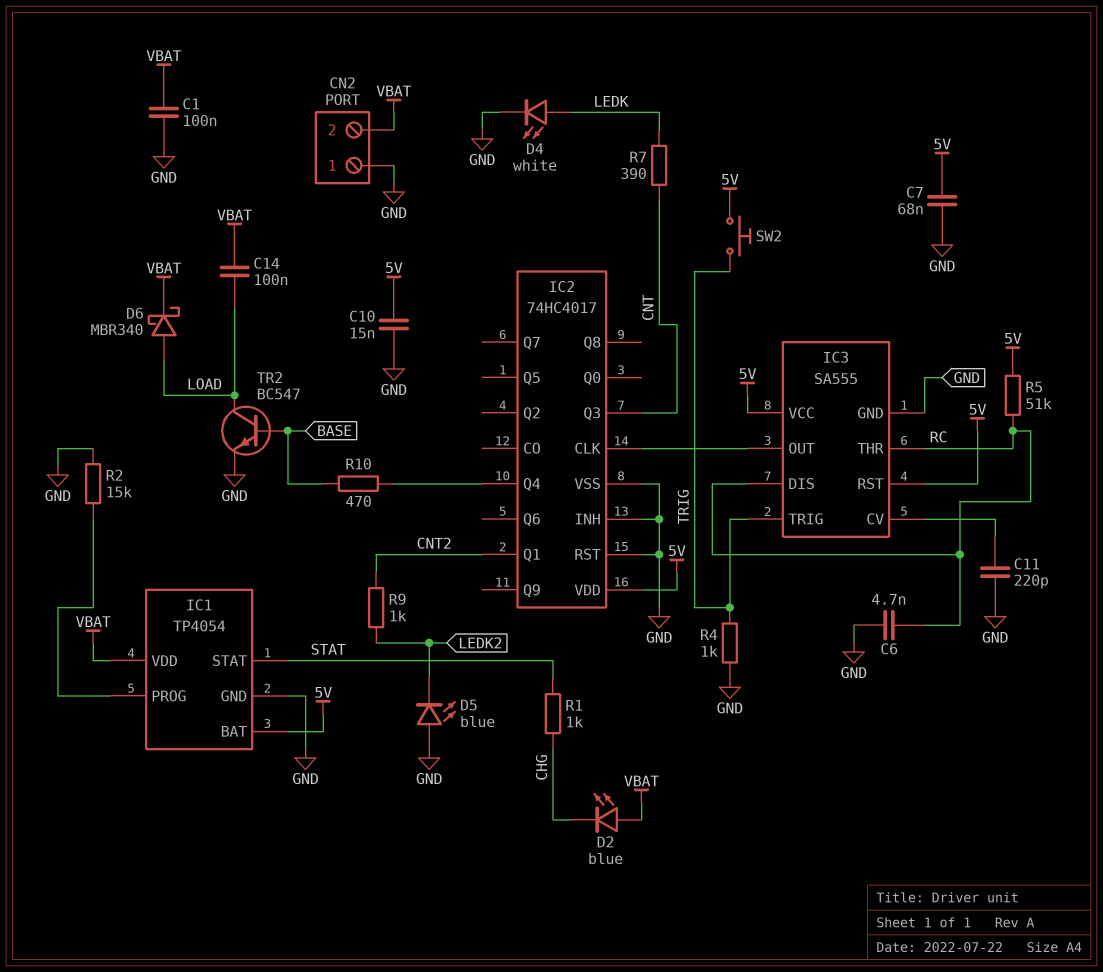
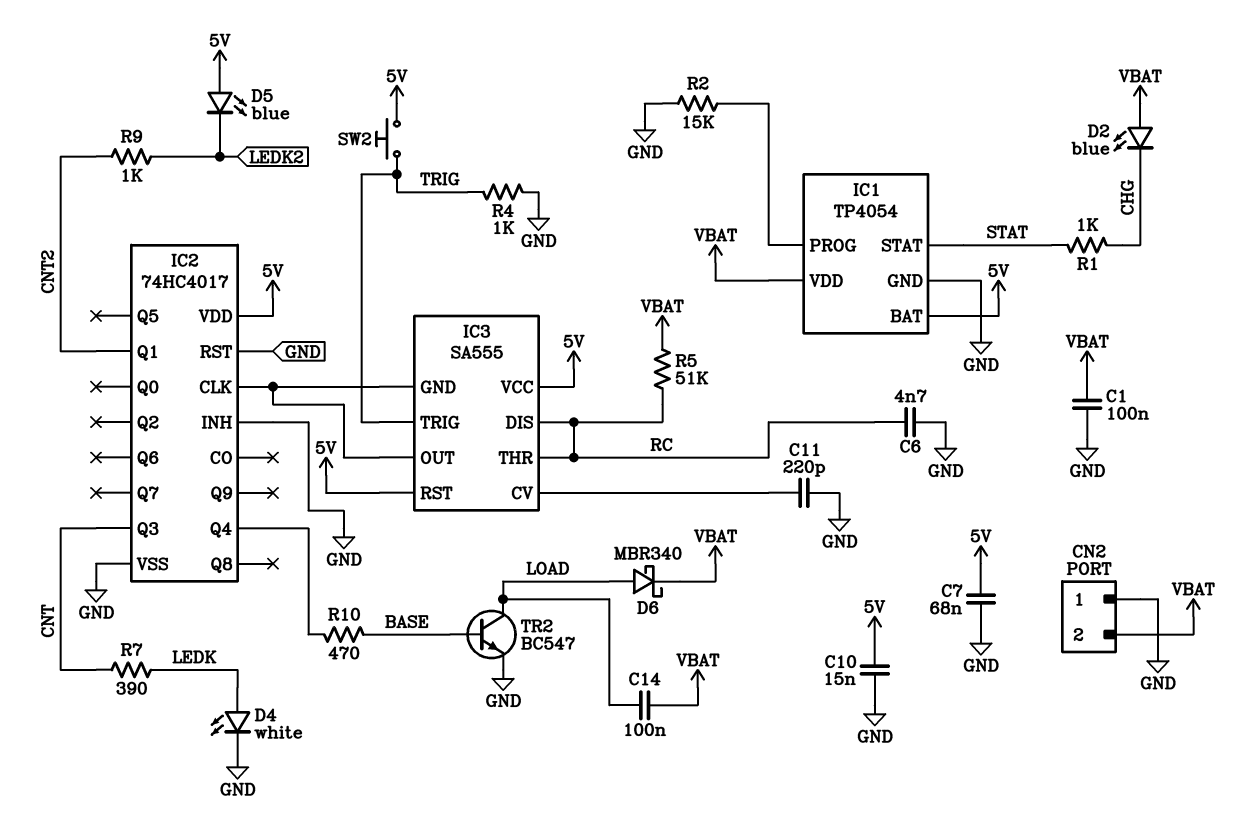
D5: LED blue (A GND, K LEDK2) -> LED blue (A 5V, K LEDK2)
IC3 pin GND: GND -> IC2/CLK
R5: 51k (5V, RC) -> 51k (RC, VBAT)

